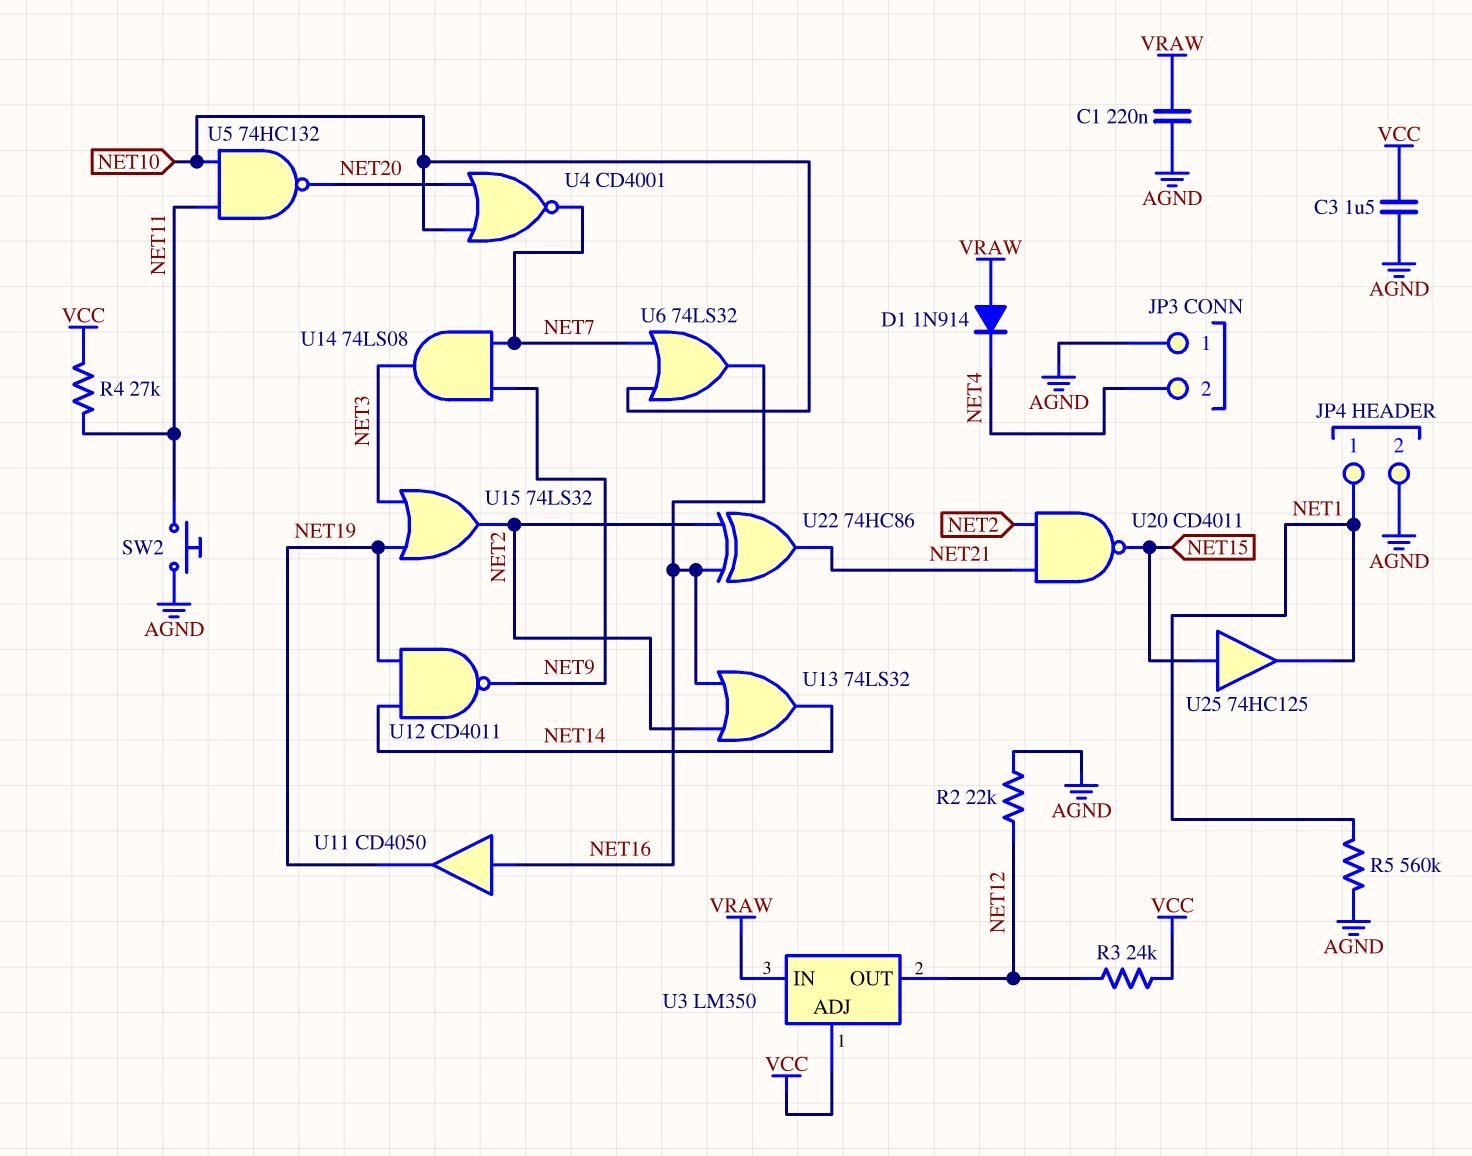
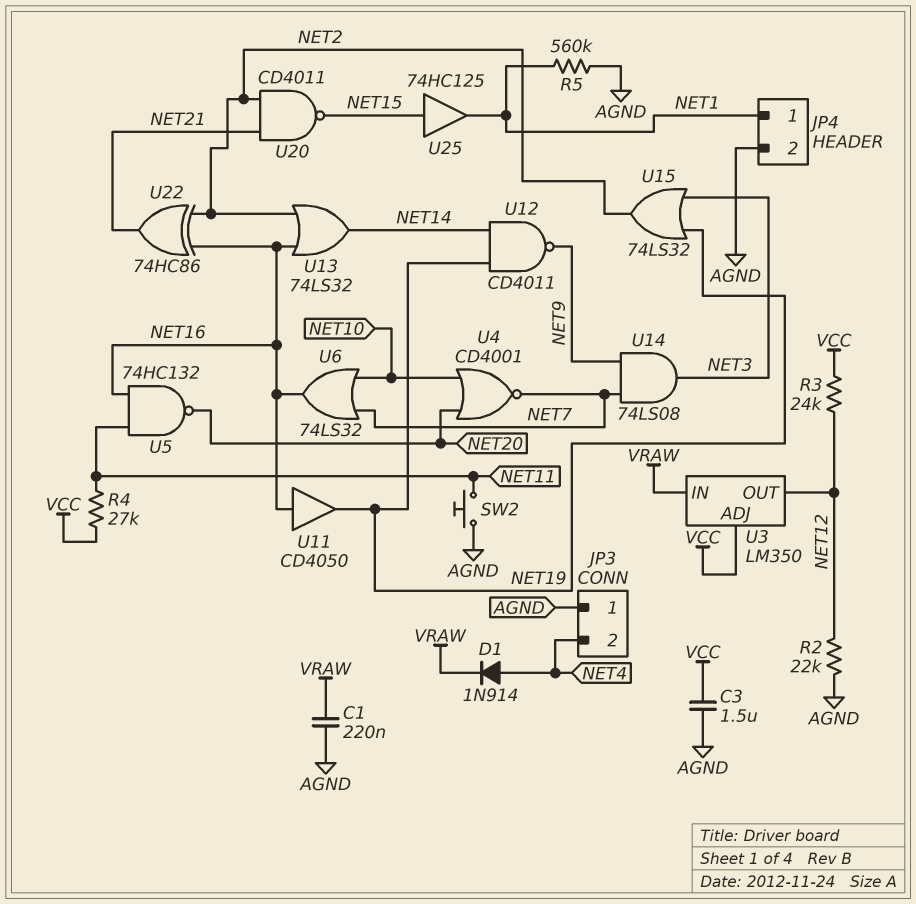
D1: diode 1N914 (A VRAW, K NET4) -> diode 1N914 (A NET4, K VRAW)
U5: NAND 74HC132 (in NET10, in NET11, out NET20) -> NAND 74HC132 (in NET11, in NET16, out NET20)

